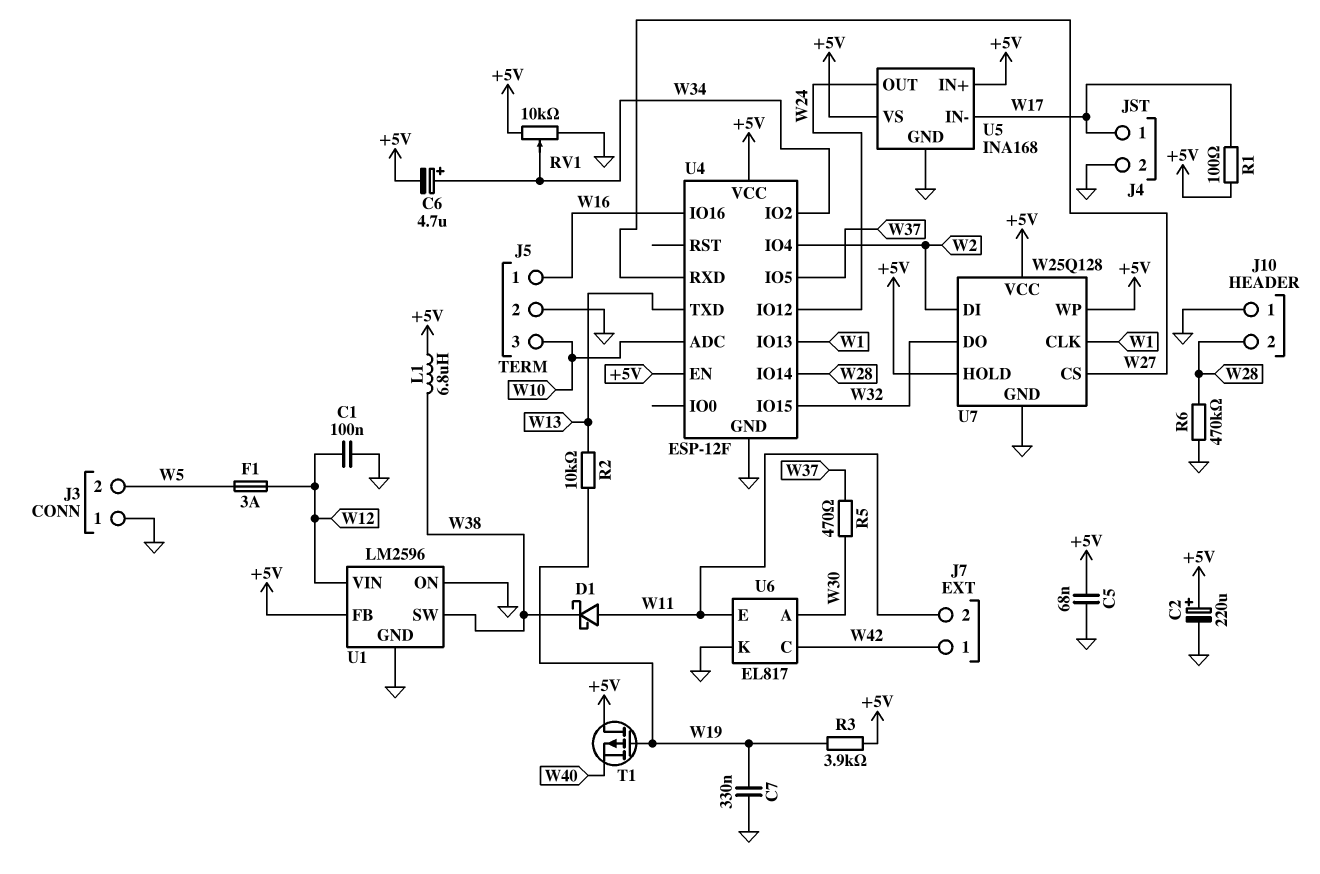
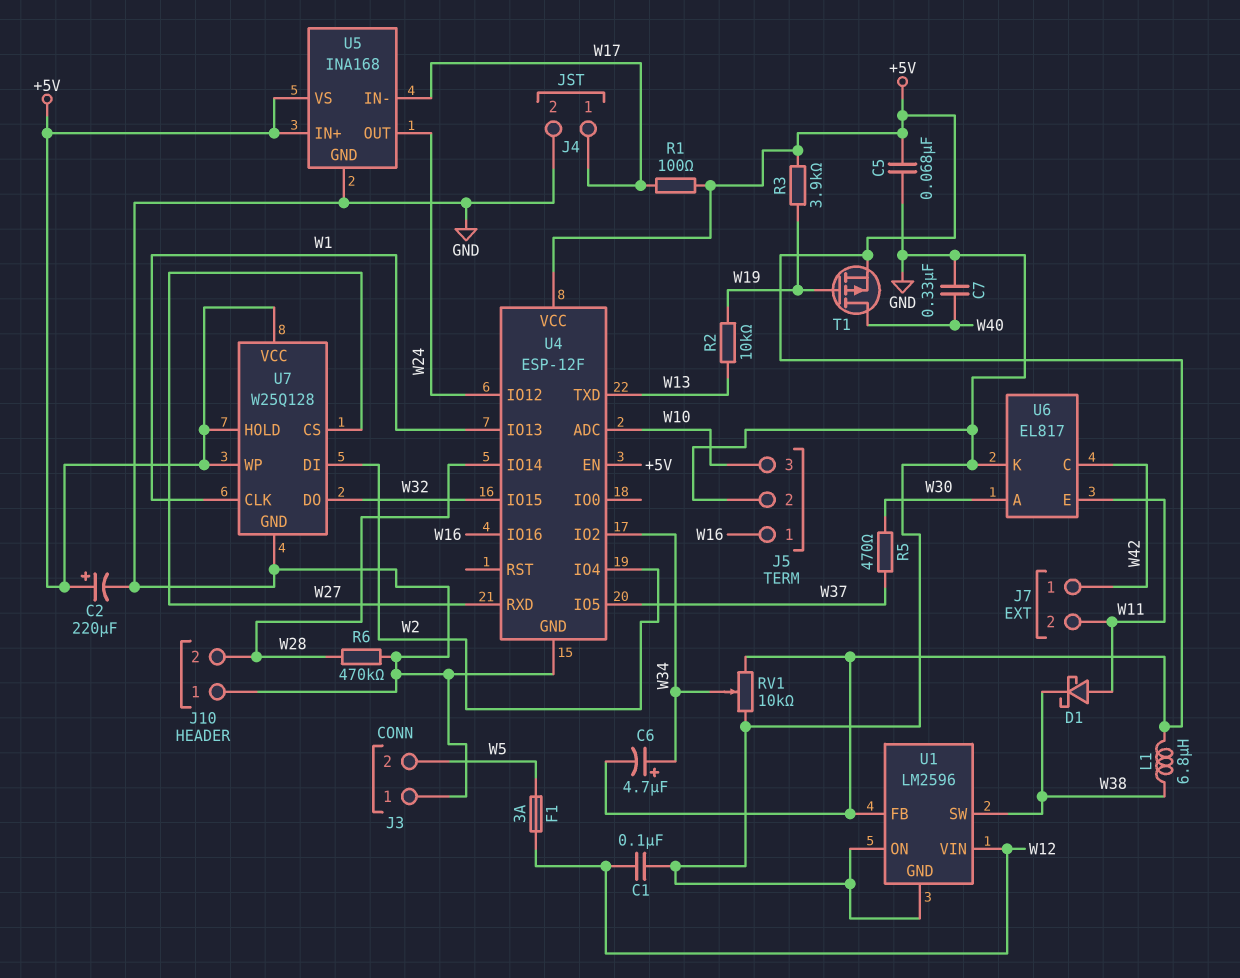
C7: 330nF (GND, W19) -> 330nF (GND, W40)
T1: PMOS (G W19, D +5V, S W40) -> PMOS (G W19, D W40, S +5V)

